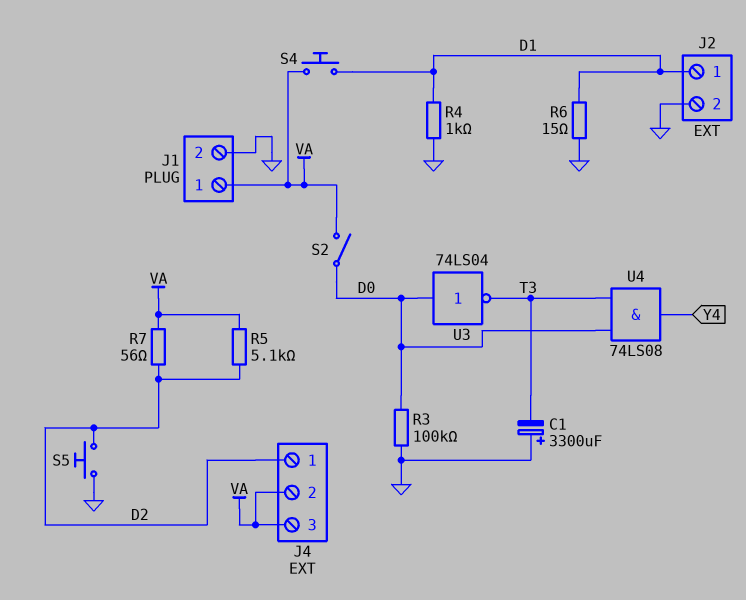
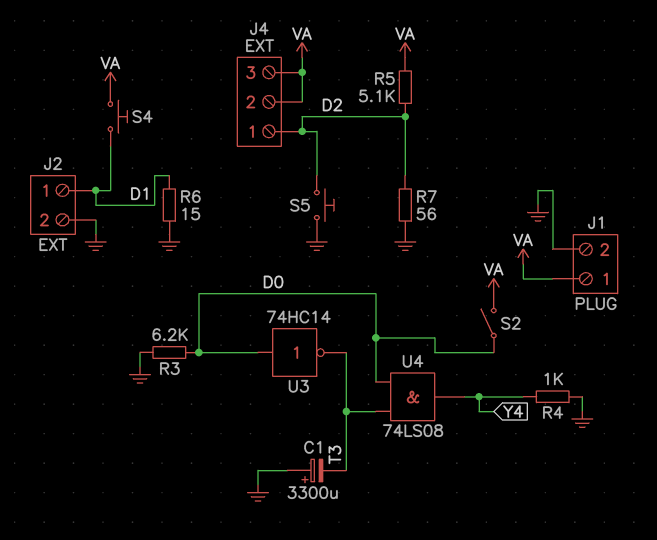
R3: 100k (D0, GND) -> 6.2k (D0, GND)
R4: 1k (D1, GND) -> 1k (GND, Y4)
R7: 56 (D2, VA) -> 56 (D2, GND)
U3: NOT 74LS04 (in D0, out T3) -> NOT 74HC14 (in D0, out T3)

